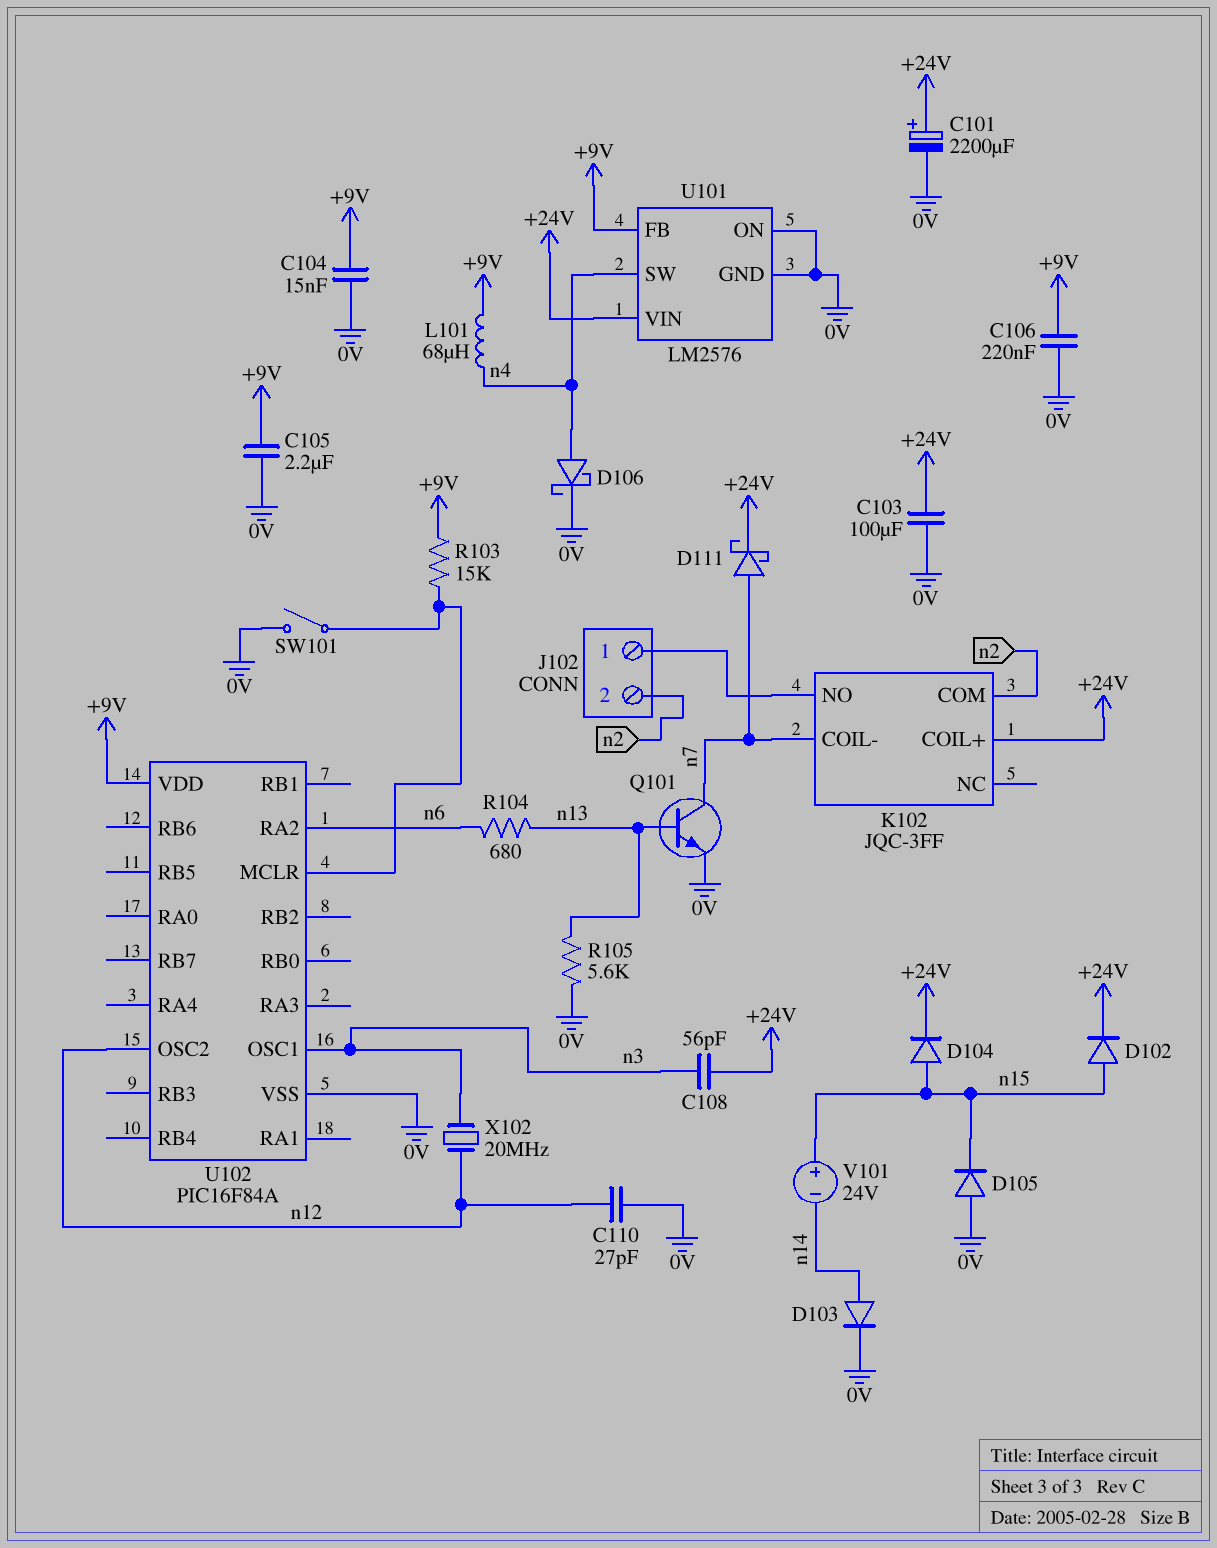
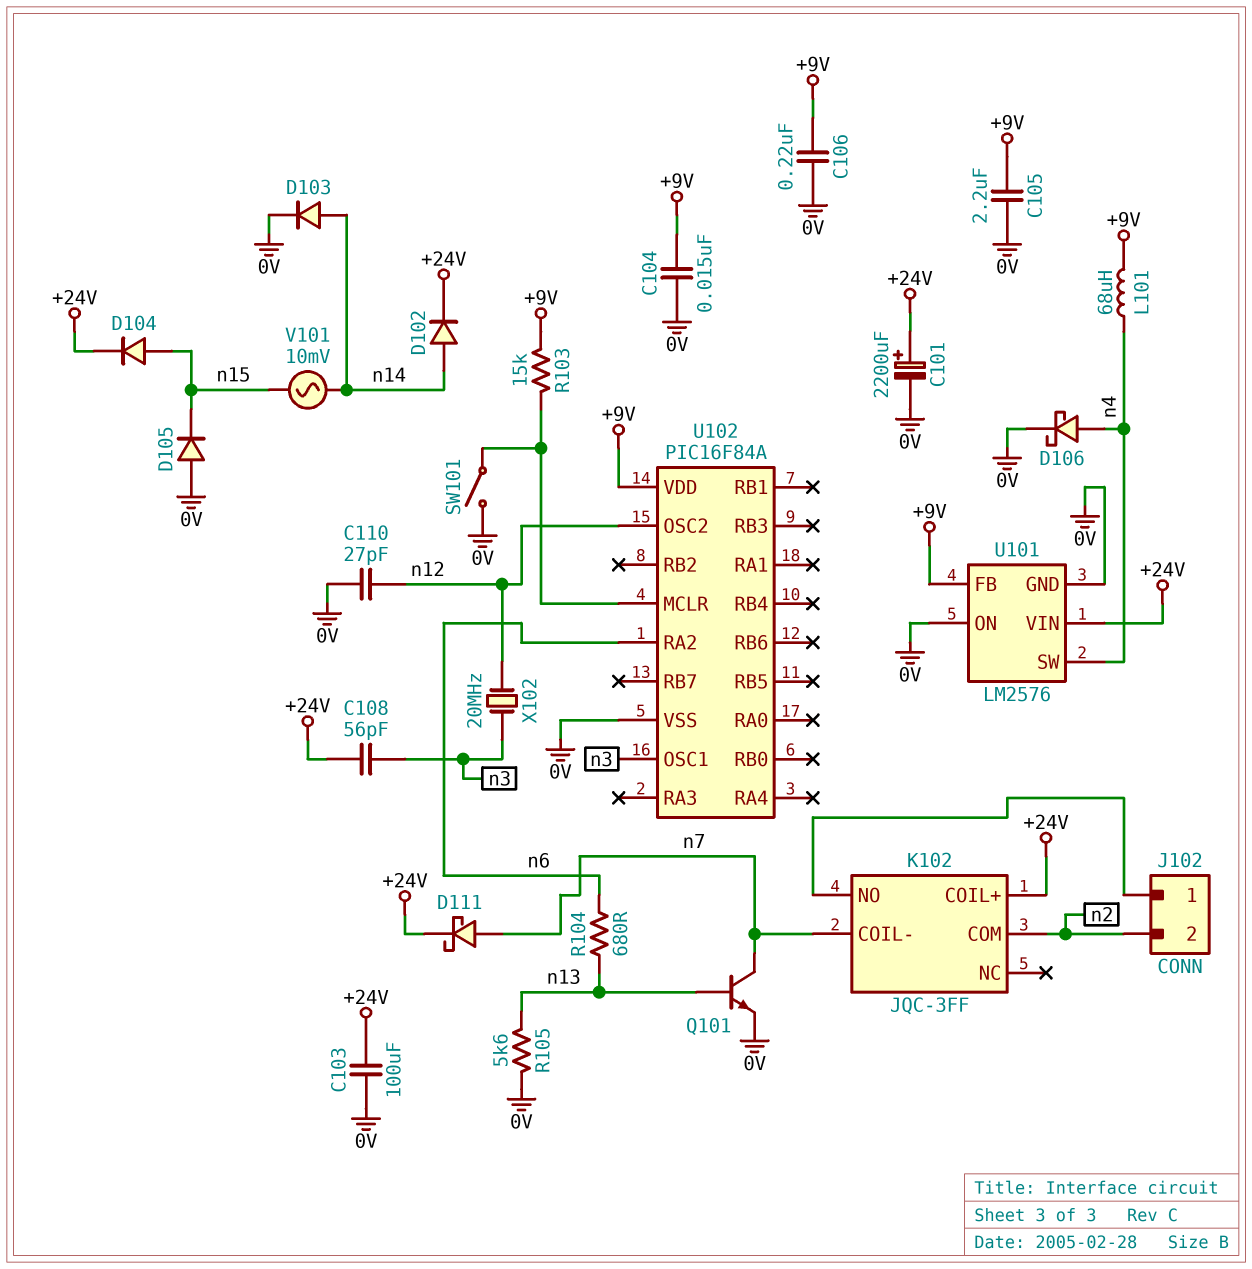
D102: diode (A n15, K +24V) -> diode (A n14, K +24V)
V101: 24V (plus n15, minus n14) -> AC 10mV (n14, n15)

